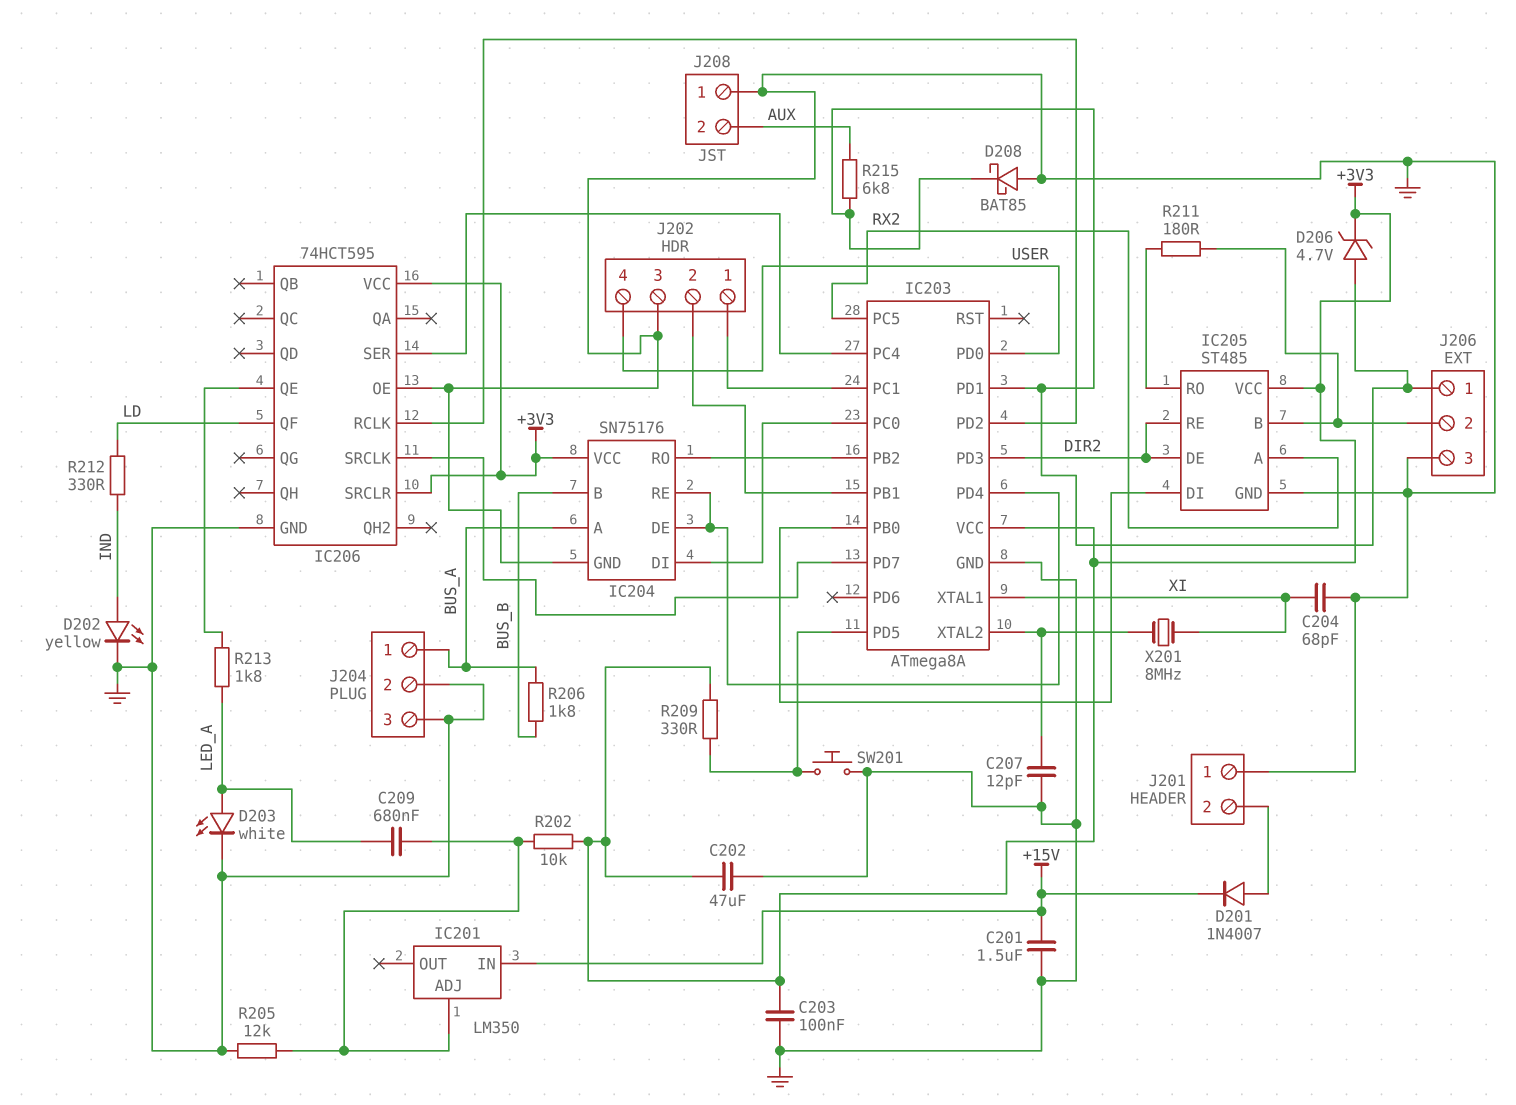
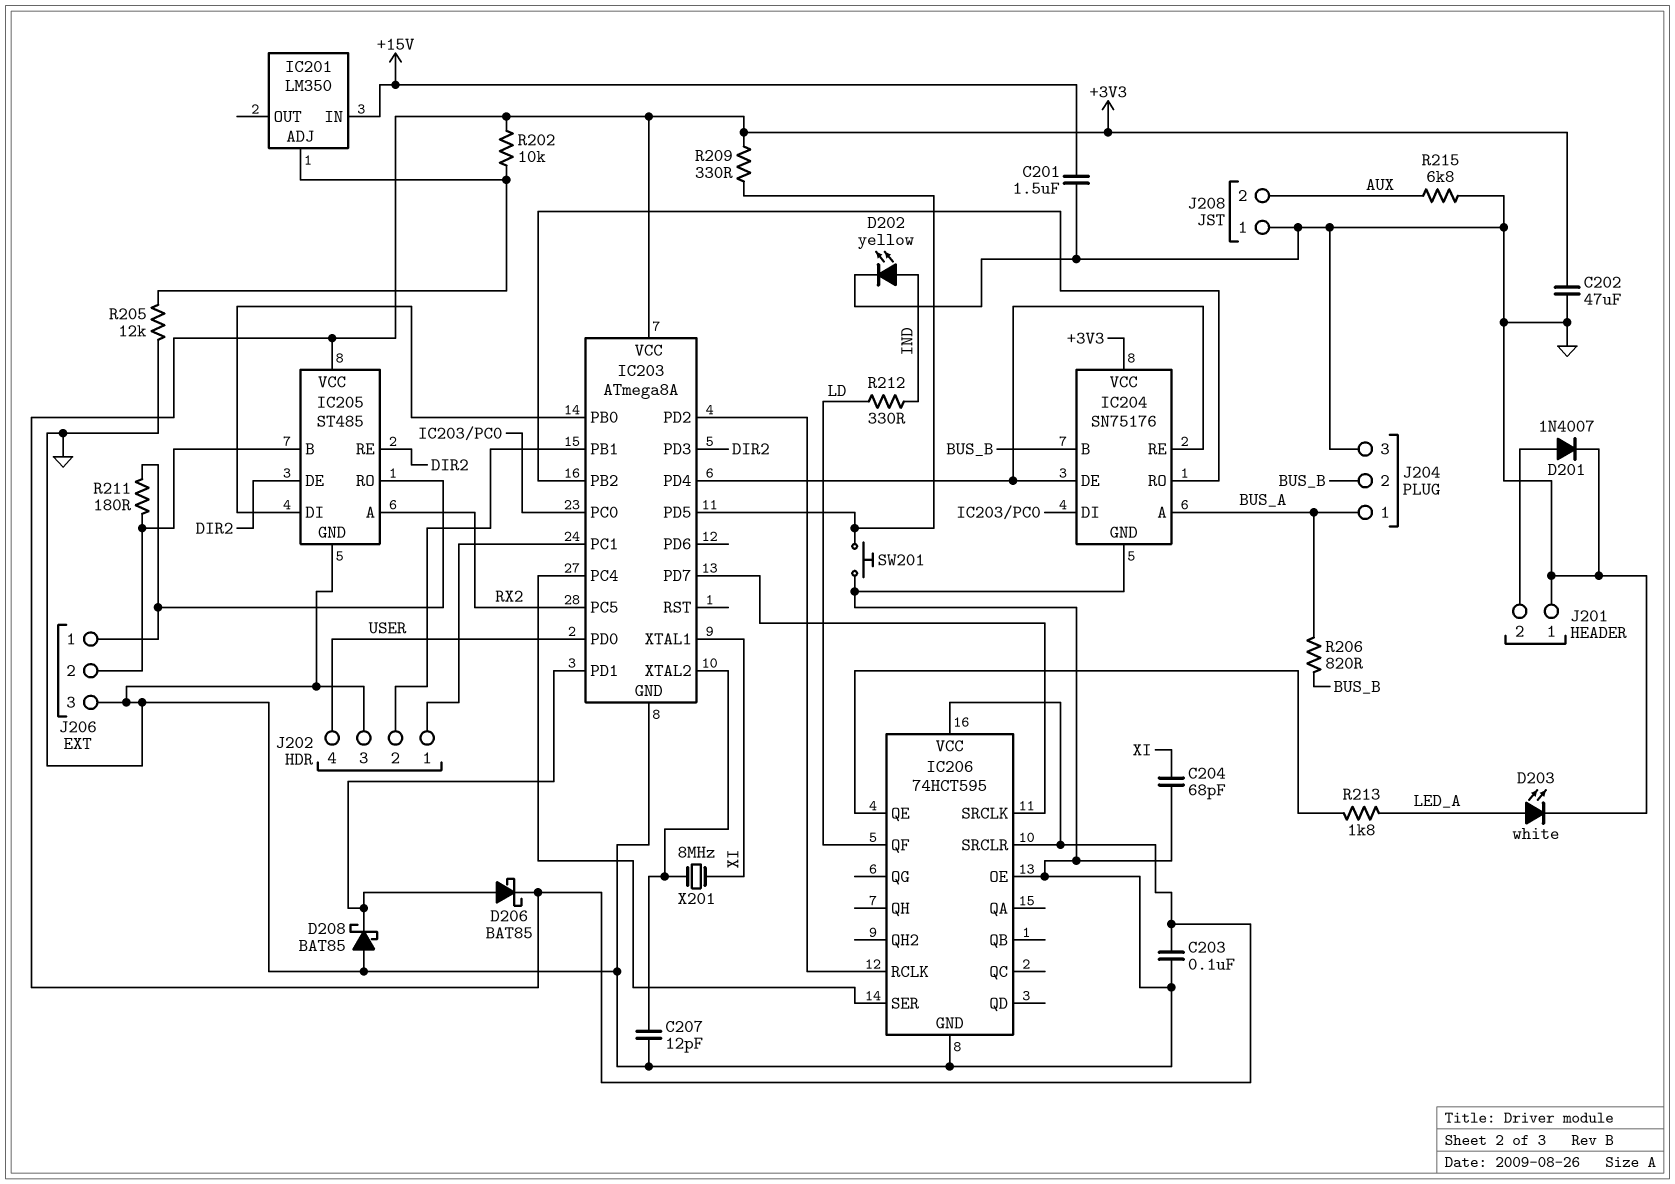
C209: 680nF (IC201/ADJ, LED_A) -> none
D201: diode 1N4007 (A J201/2, K +15V) -> diode 1N4007 (A J201/2, K GND)
D206: zener 4.7V (A IC203/PD1, K +3V3) -> schottky BAT85 (A IC203/PD1, K +3V3)
J204 pin 2: GND -> BUS_B
J206 pin 1: IC203/PD1 -> IC205/RO
R206: 1.8k (BUS_A, BUS_B) -> 820 (BUS_A, BUS_B)
R215: 6.8k (AUX, IC203/PD1) -> 6.8k (AUX, GND)

